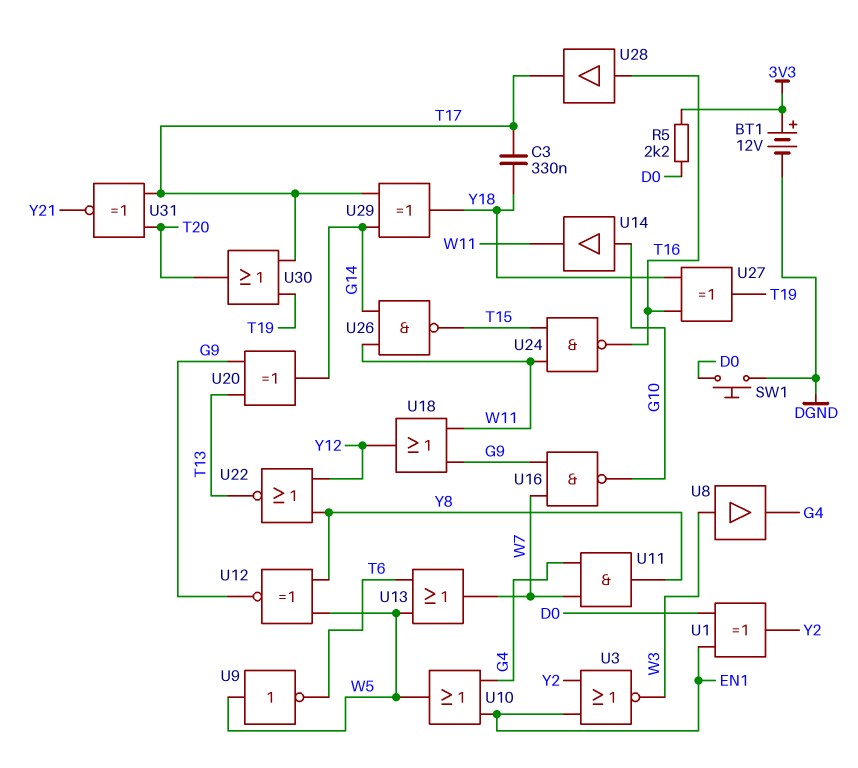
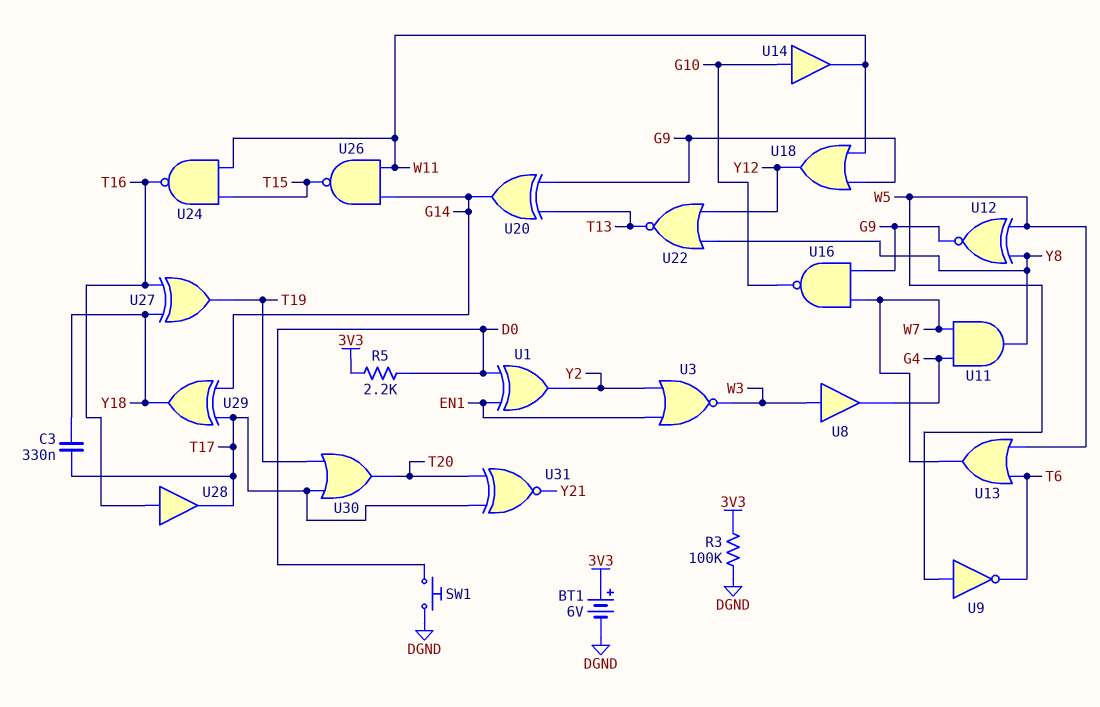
BT1: 12V (plus 3V3, minus DGND) -> 6V (plus 3V3, minus DGND)
R3: none -> 100k (3V3, DGND)
U10: OR (in EN1, in G4, out W5) -> none

